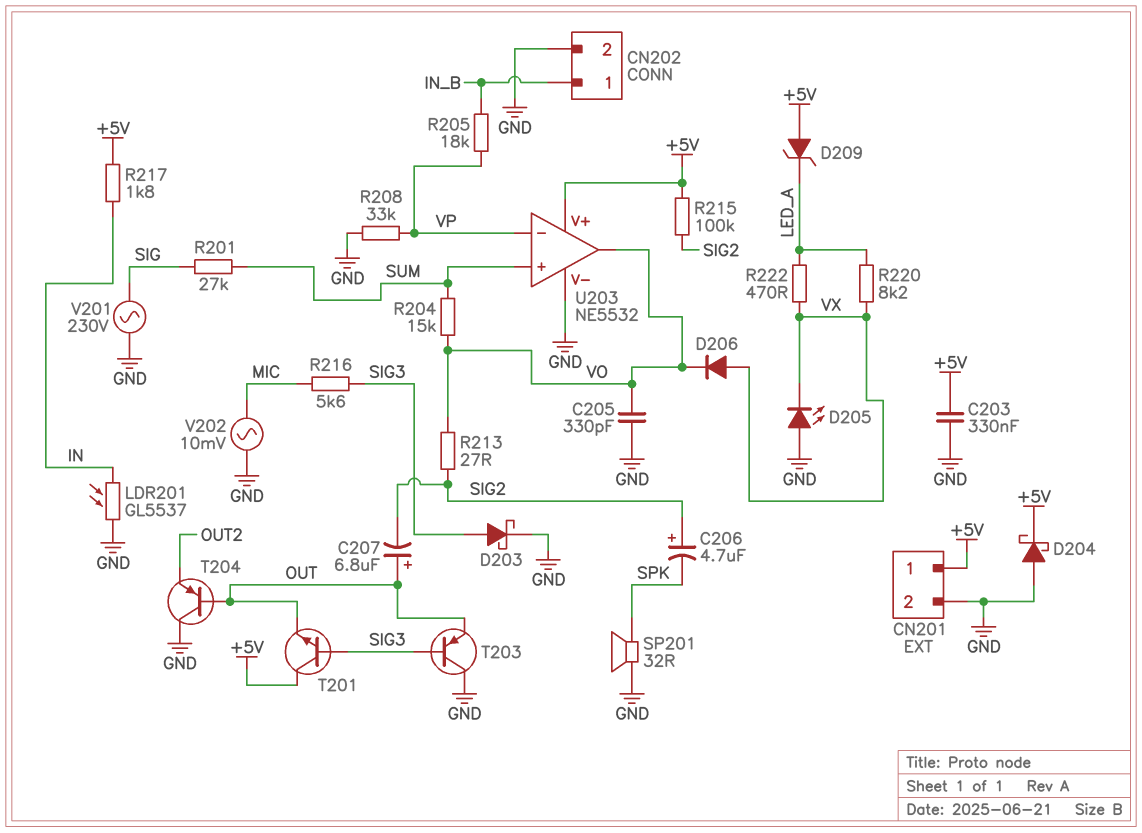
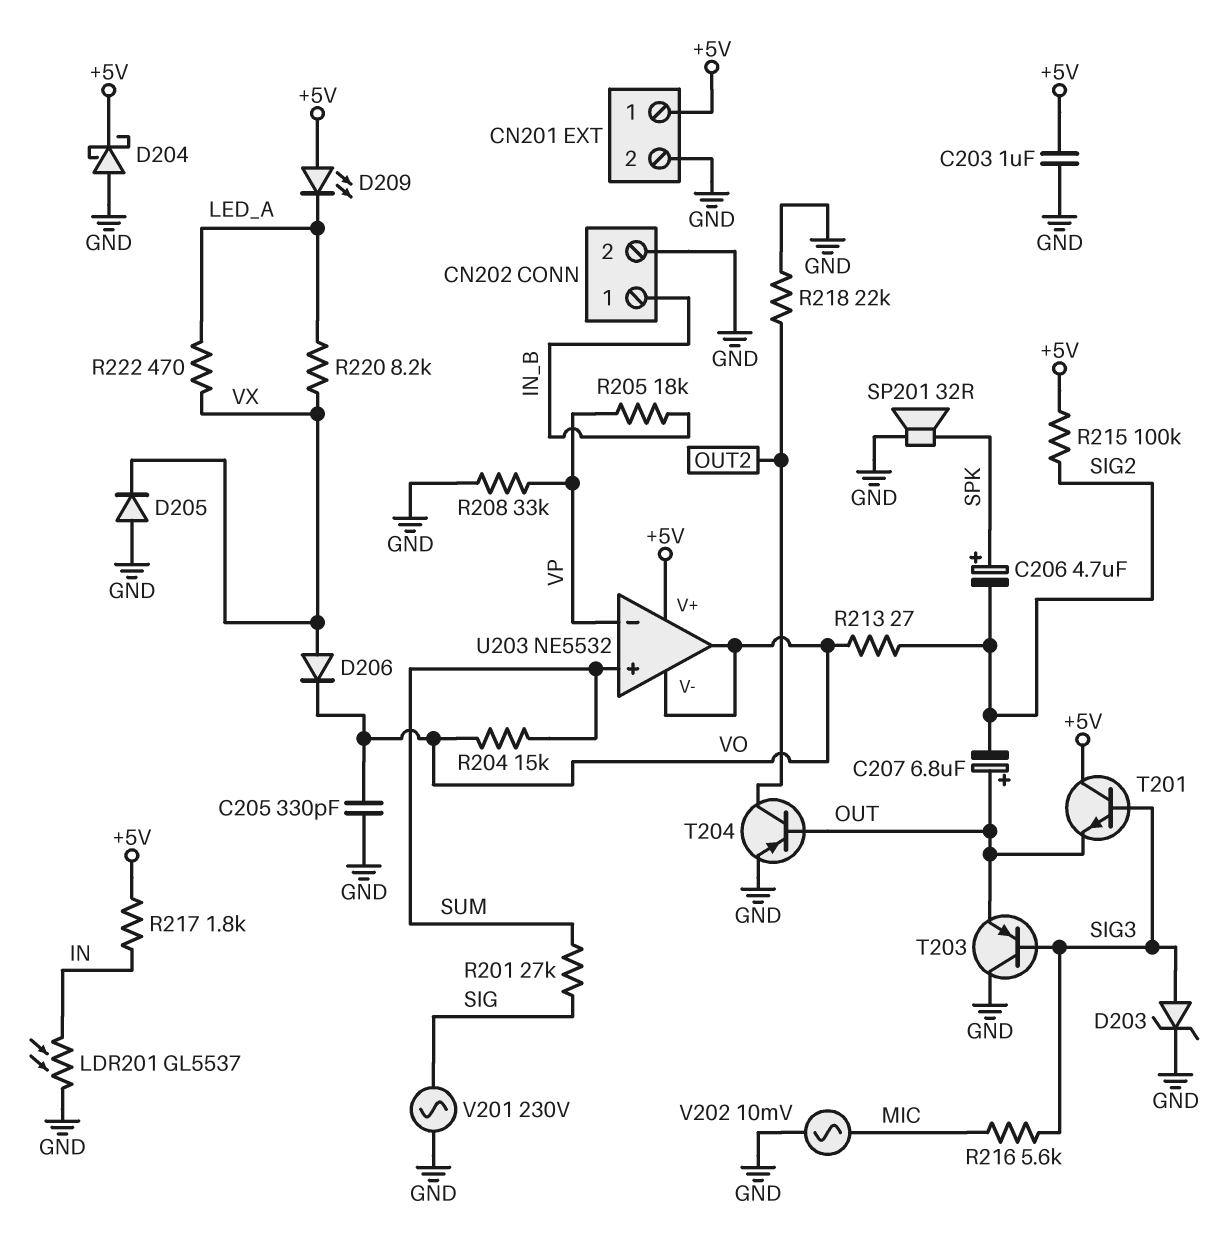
C203: 330nF (+5V, GND) -> 1uF (+5V, GND)
C206: 4.7uF (plus SIG2, minus SPK) -> 4.7uF (plus SPK, minus SIG2)
D203: schottky (A SIG3, K GND) -> zener (A SIG3, K GND)
D205: LED (A GND, K VX) -> diode (A GND, K VX)
D209: zener (A +5V, K LED_A) -> LED (A +5V, K LED_A)
R218: none -> 22k (GND, OUT2)
T204: PNP (B OUT, C GND, E OUT2) -> PNP (B OUT, C OUT2, E GND)
U203 pin V-: GND -> VO

